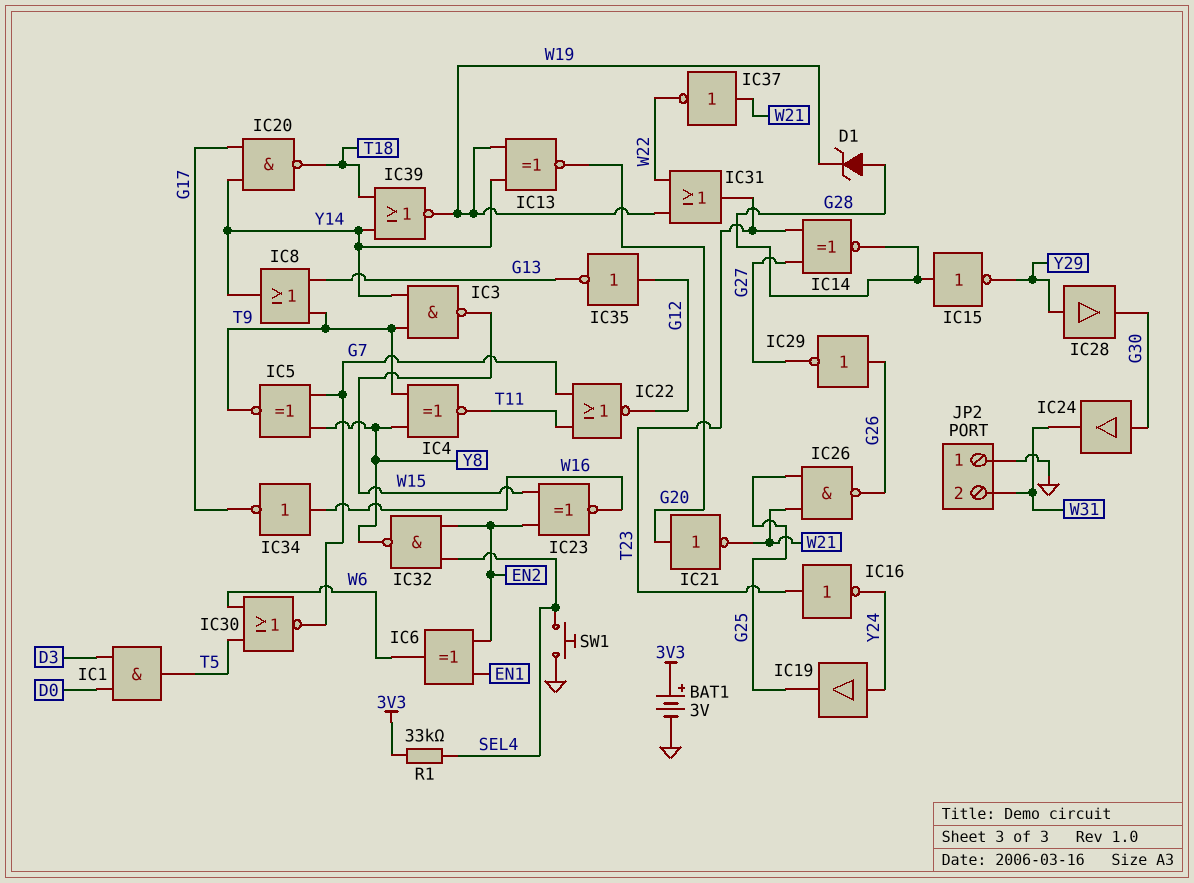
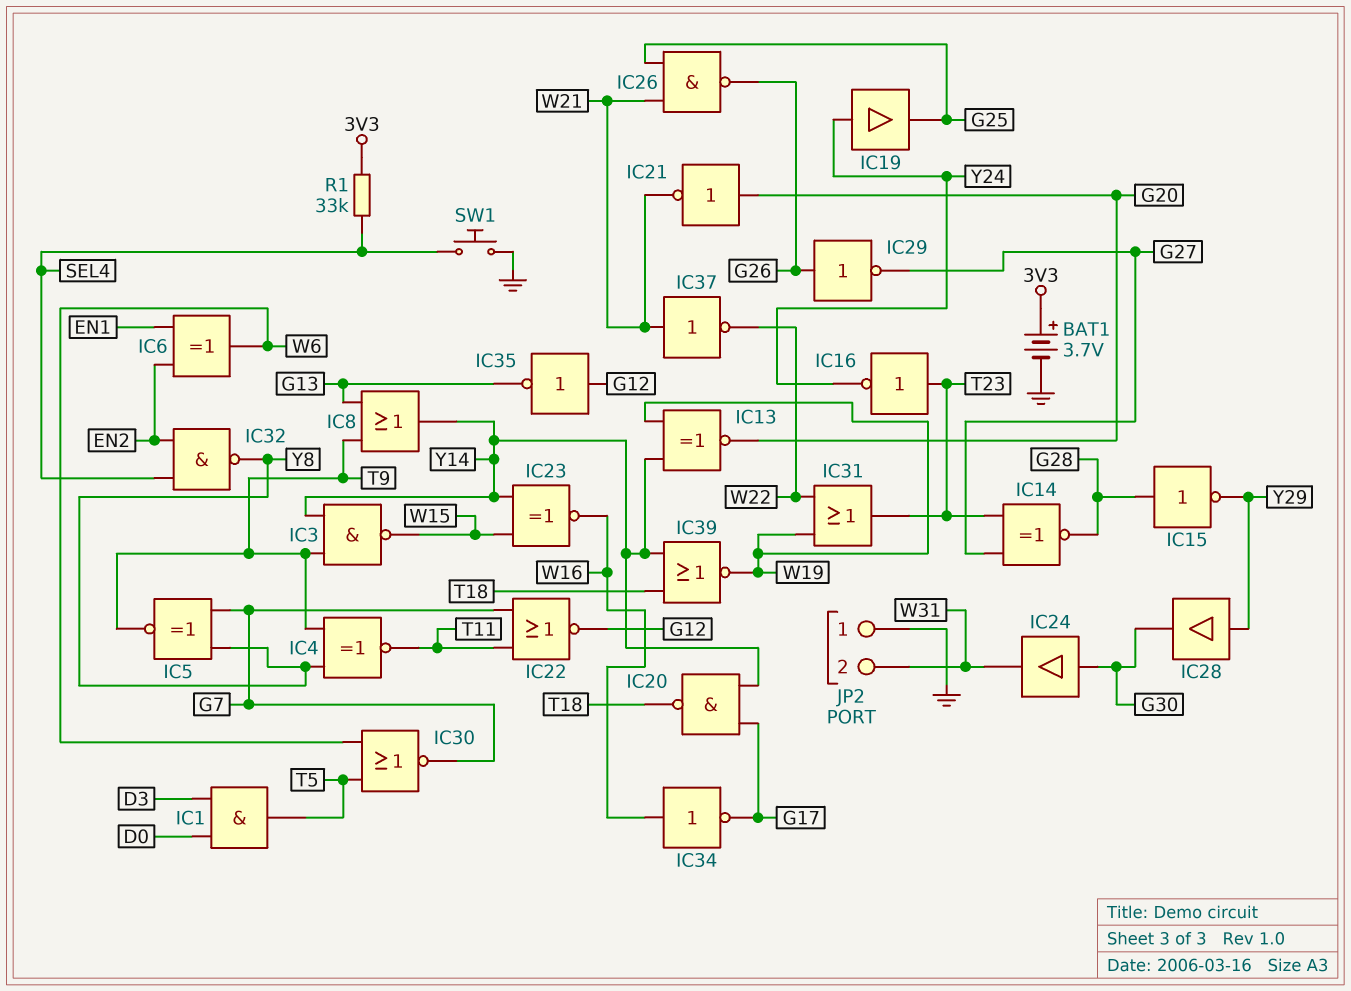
BAT1: 3V (plus 3V3, minus GND) -> 3.7V (plus 3V3, minus GND)
D1: zener (A G28, K W19) -> none
IC23: XNOR (in EN2, in W15, out W16) -> XNOR (in W15, in Y14, out W16)

